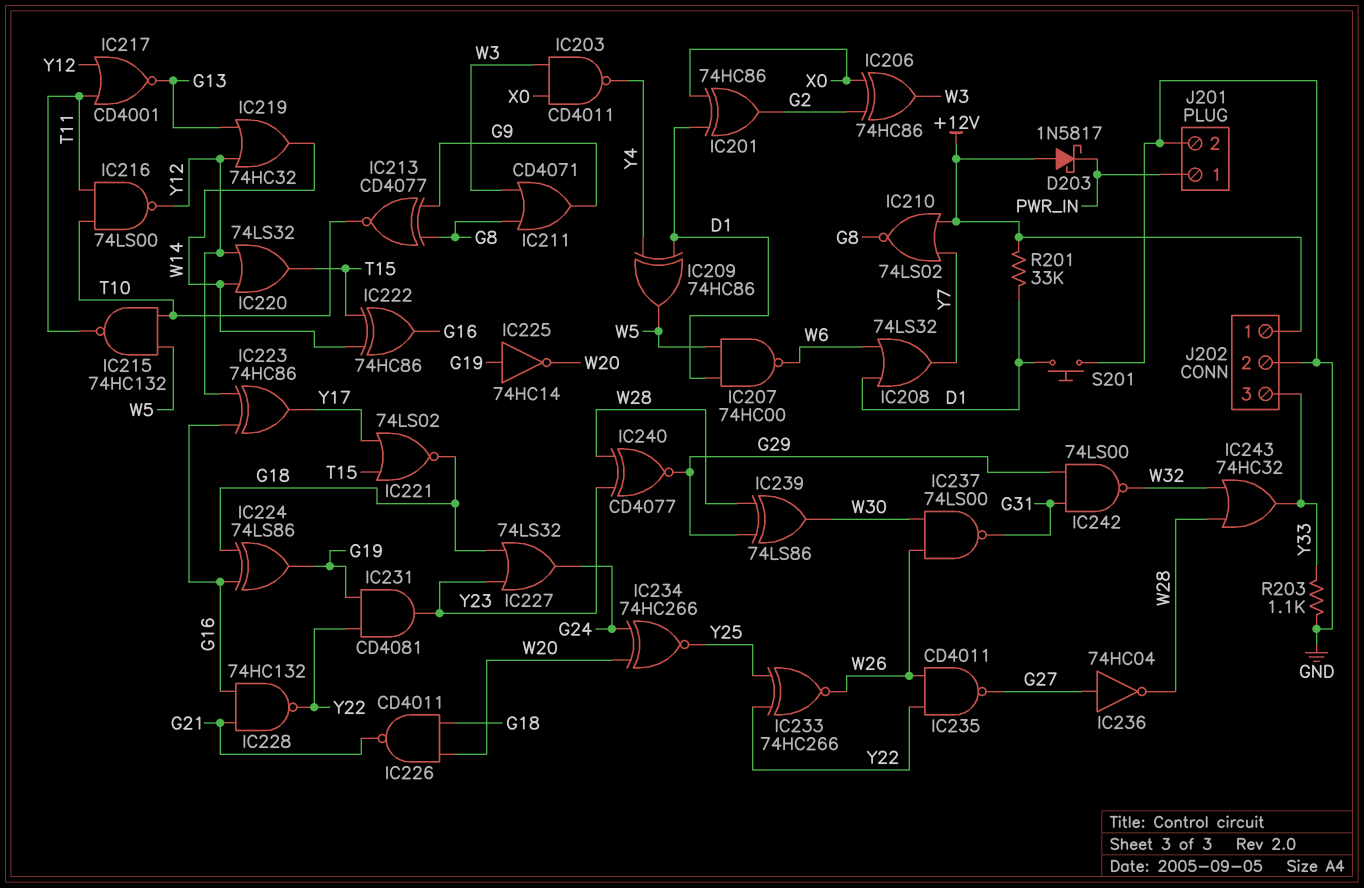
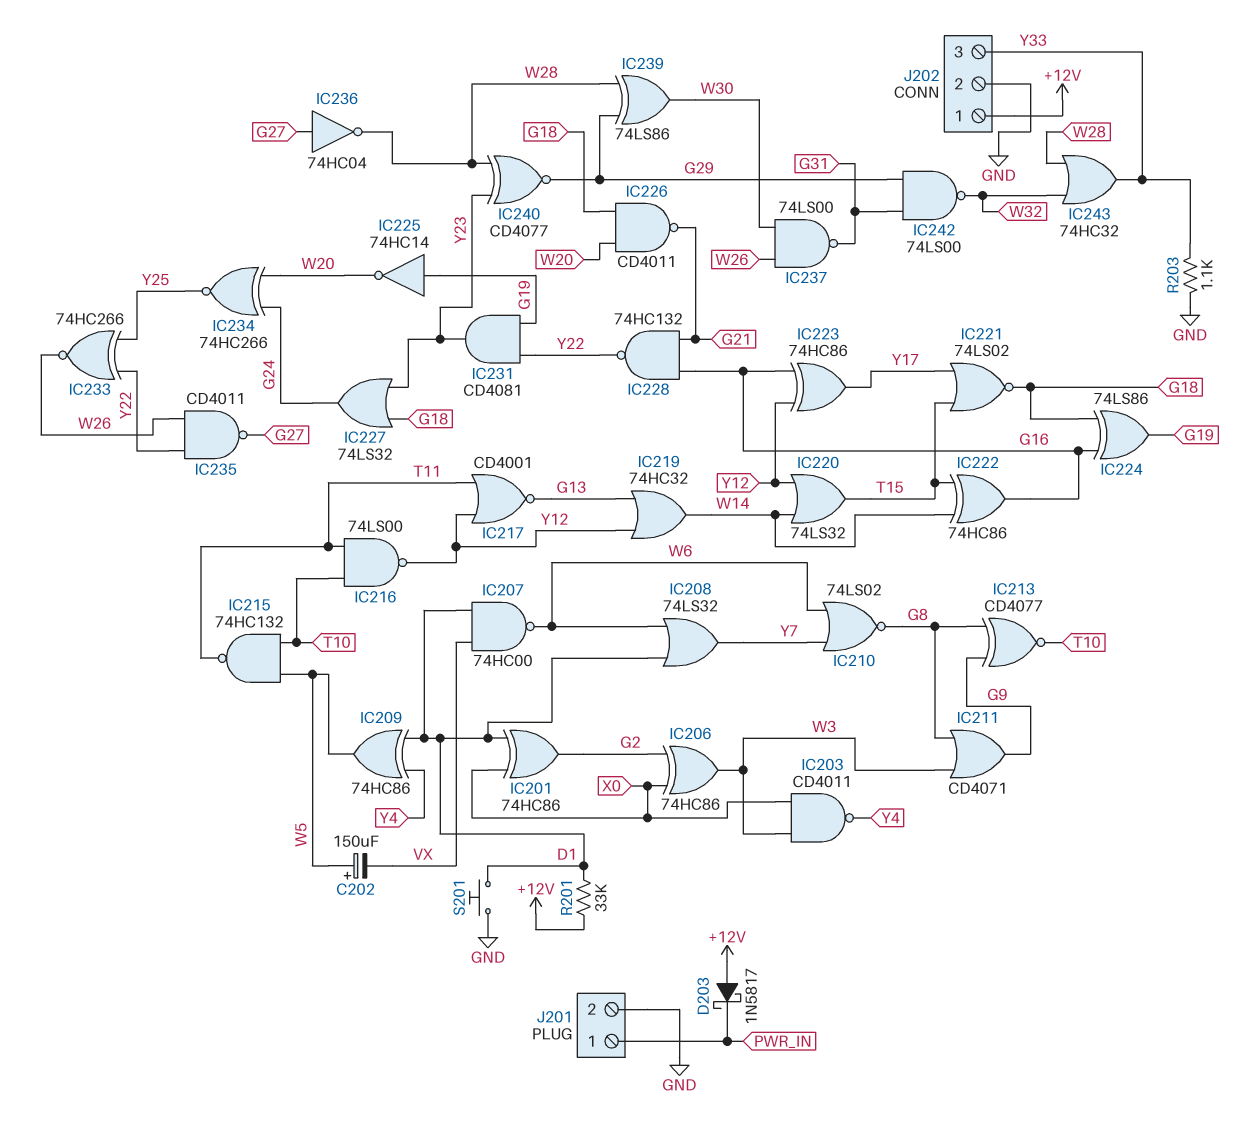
C202: none -> 150uF (plus W5, minus VX)
IC207: NAND 74HC00 (in D1, in W5, out W6) -> NAND 74HC00 (in D1, in VX, out W6)
IC210: NOR 74LS02 (in +12V, in Y7, out G8) -> NOR 74LS02 (in W6, in Y7, out G8)

